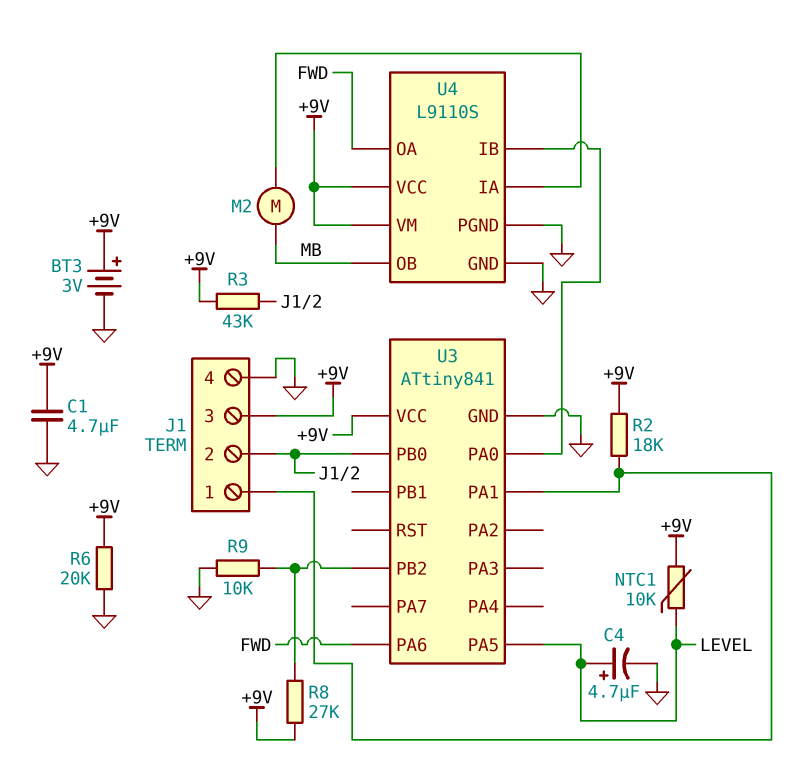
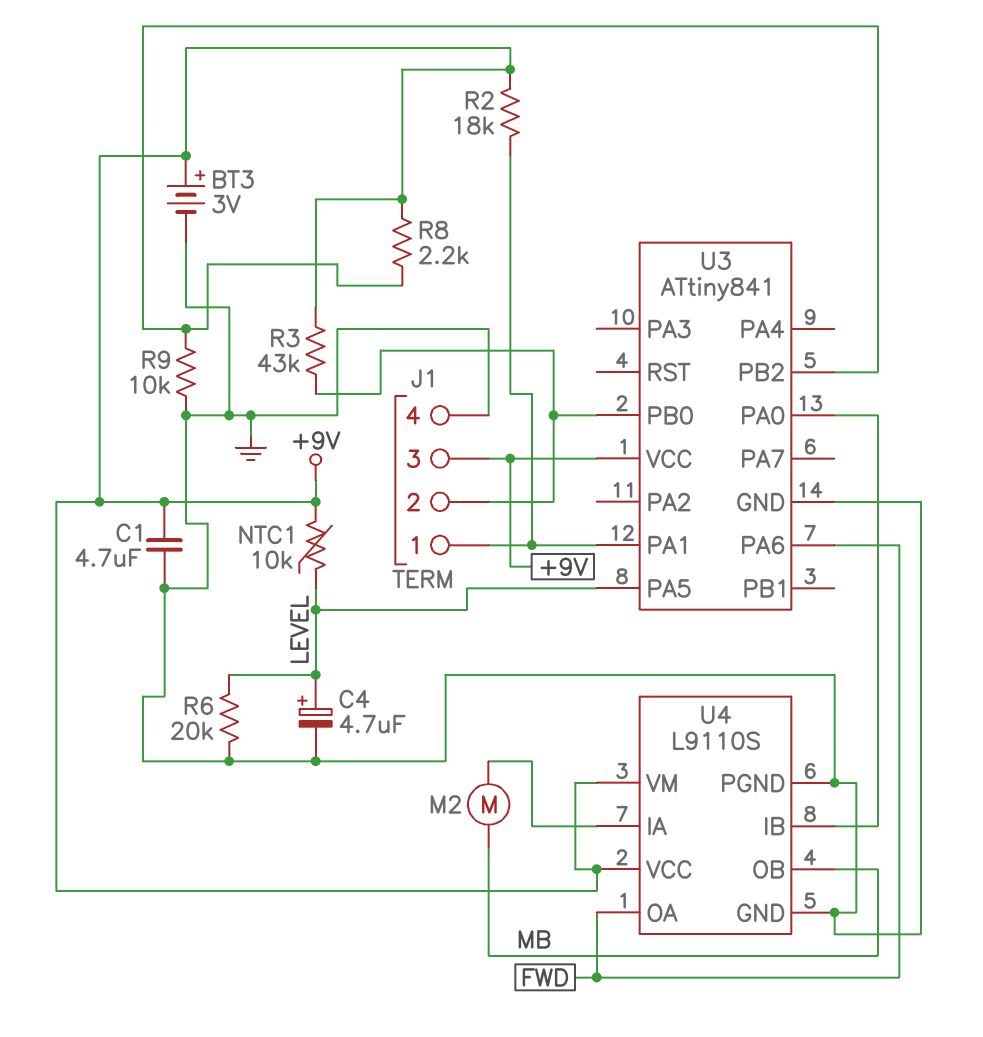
R6: 20k (+9V, GND) -> 20k (GND, LEVEL)
R8: 27k (+9V, U3/PB2) -> 2.2k (+9V, U3/PB2)

